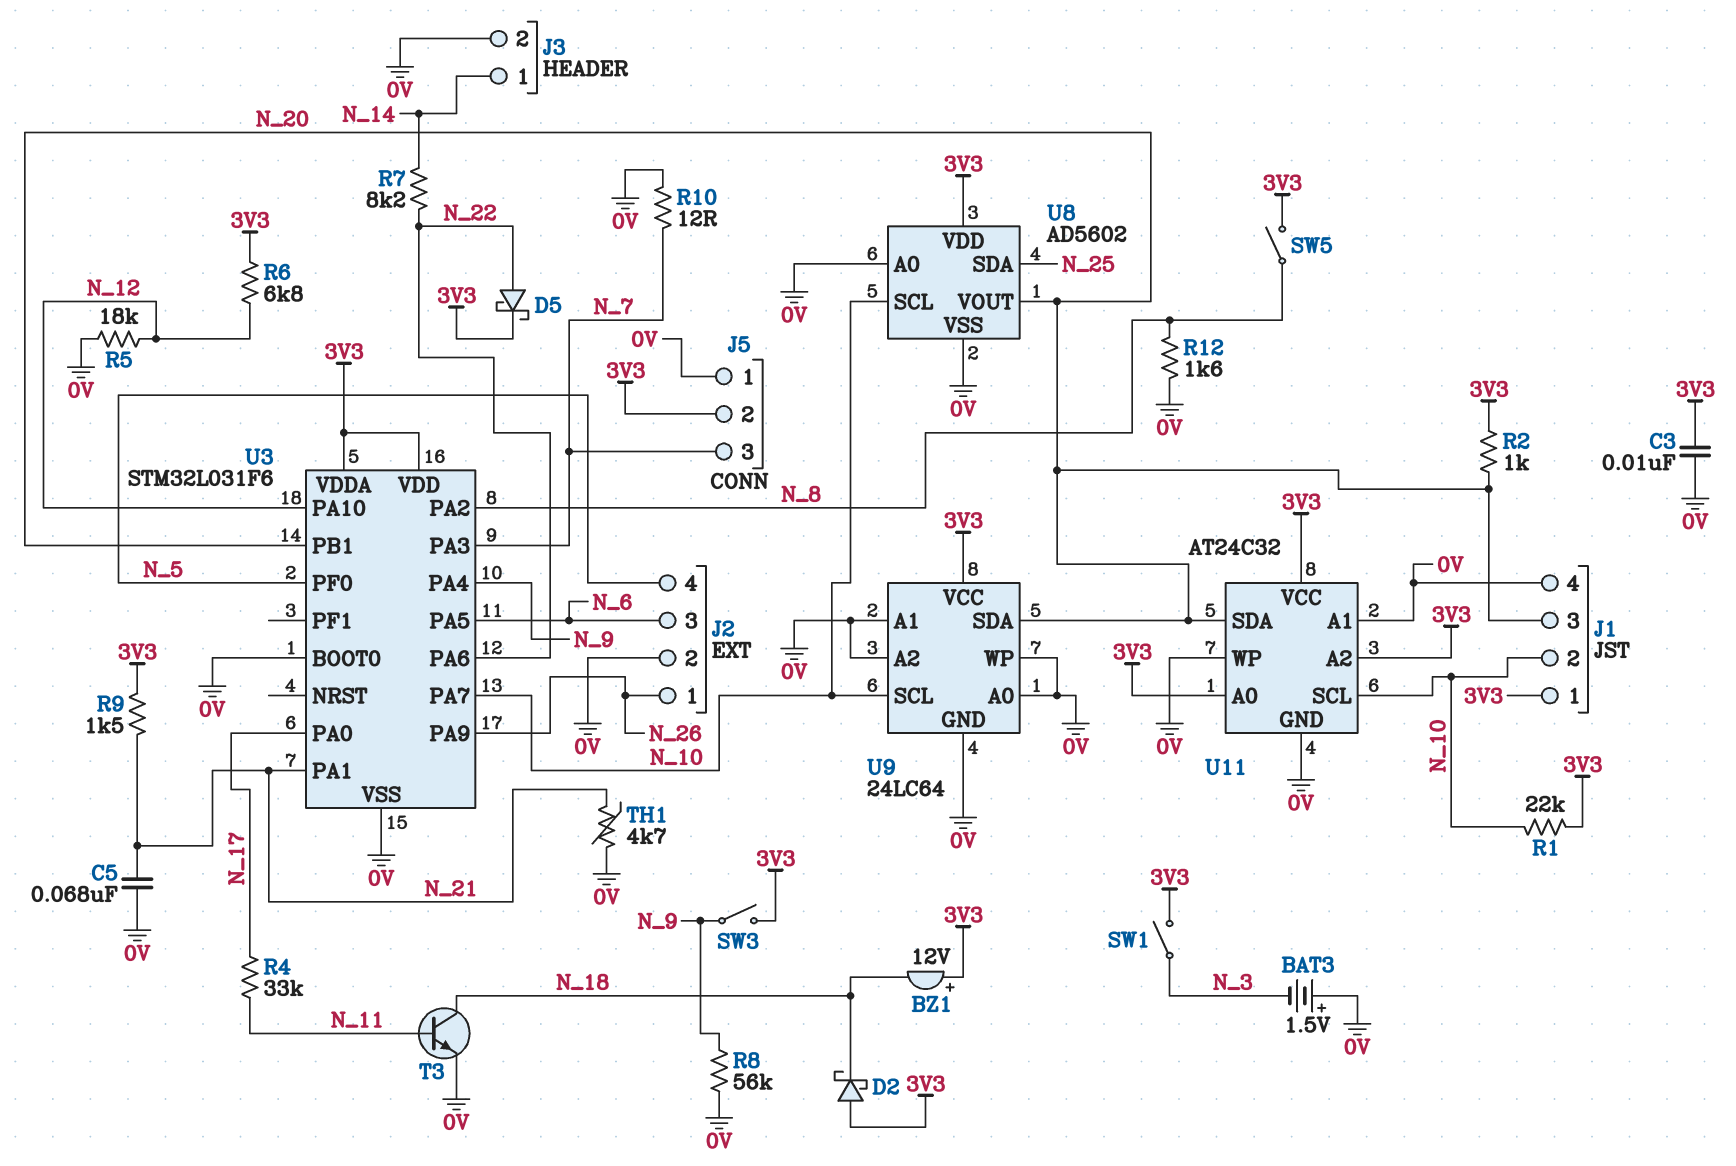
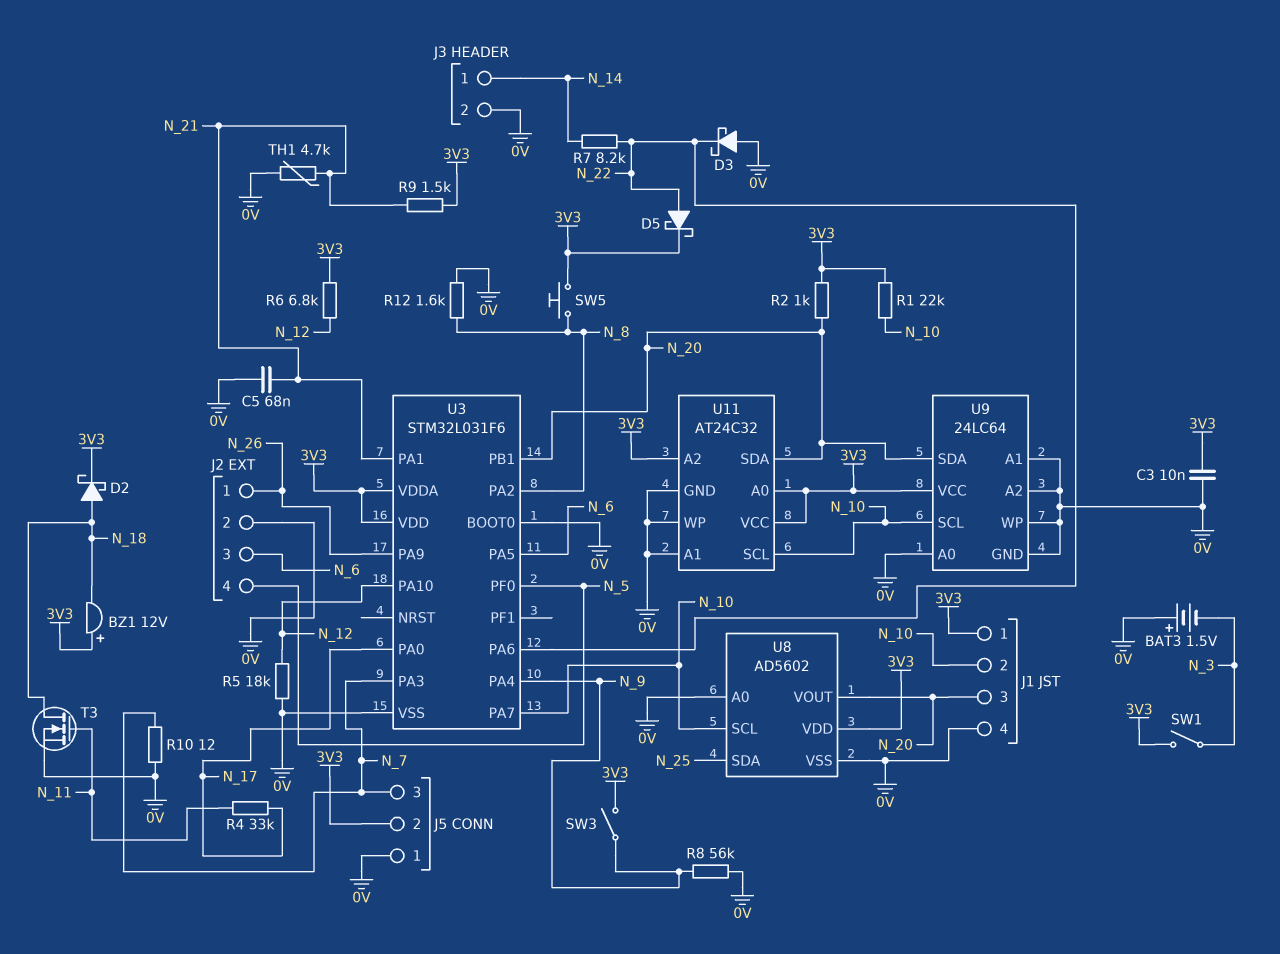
D2: schottky (A 3V3, K N_18) -> schottky (A N_18, K 3V3)
D3: none -> schottky (A 0V, K N_22)
SW5: switch (3V3, N_8) -> button (3V3, N_8)
T3: NPN (B N_11, C N_18, E 0V) -> NMOS (G N_11, D N_18, S 0V)

